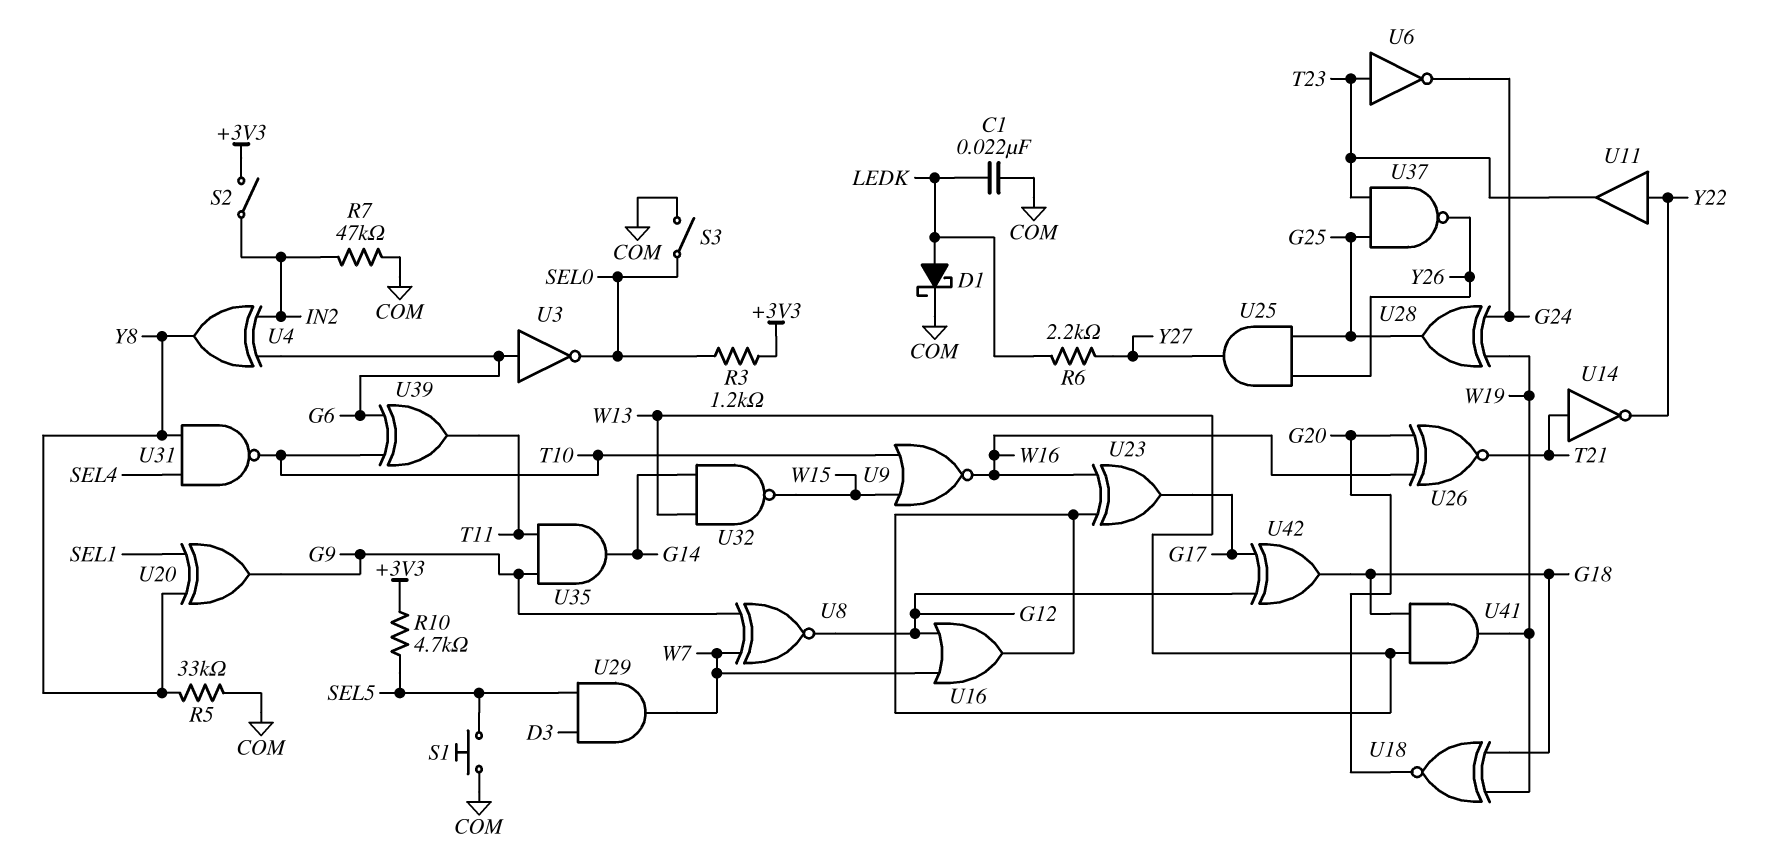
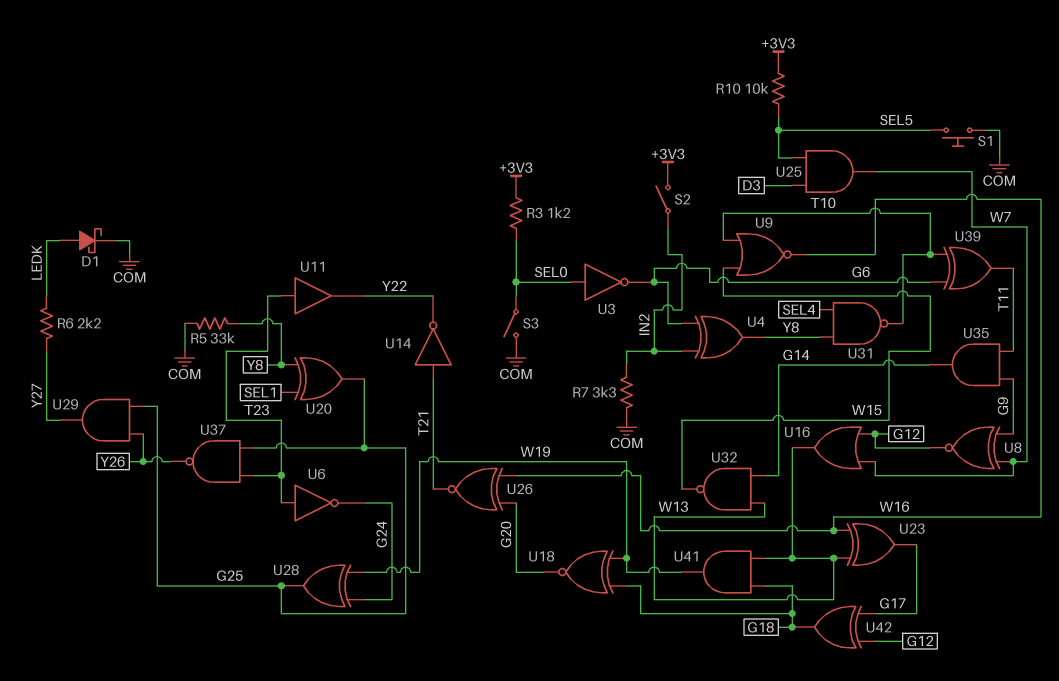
C1: 22nF (COM, LEDK) -> none
R7: 47k (COM, IN2) -> 3.3k (COM, IN2)
R10: 4.7k (+3V3, SEL5) -> 10k (+3V3, SEL5)
U3: NOT (in G6, out SEL0) -> NOT (in SEL0, out G6)
U11: buffer (in Y22, out T23) -> buffer (in T23, out Y22)
U20: XOR (in SEL1, in Y8, out G9) -> XOR (in SEL1, in Y8, out G25)
U25: AND (in G25, in Y26, out Y27) -> AND (in D3, in SEL5, out W7)
U29: AND (in D3, in SEL5, out W7) -> AND (in G25, in Y26, out Y27)

